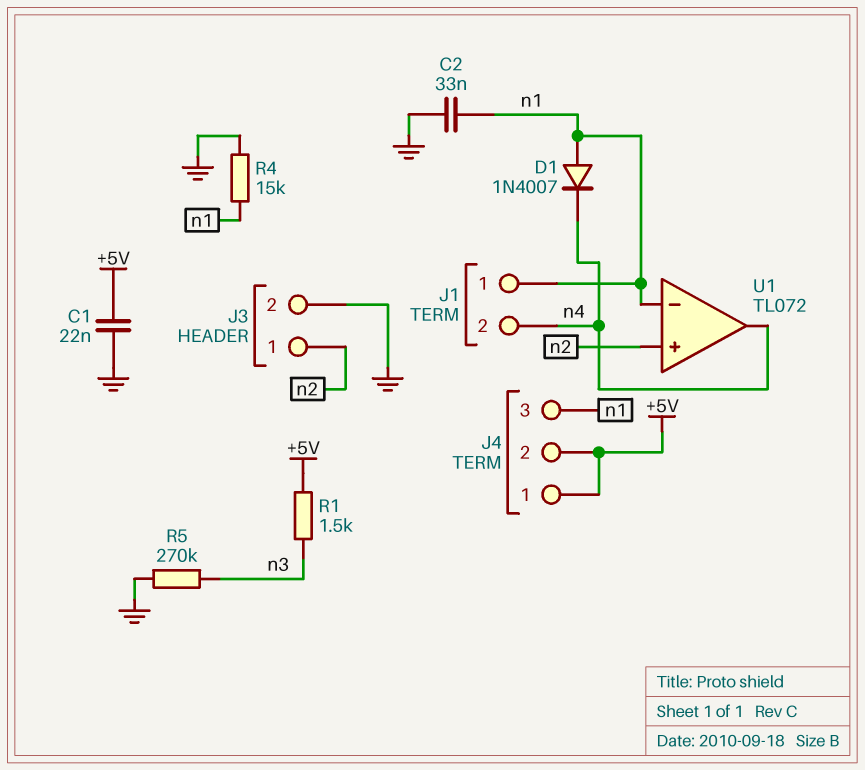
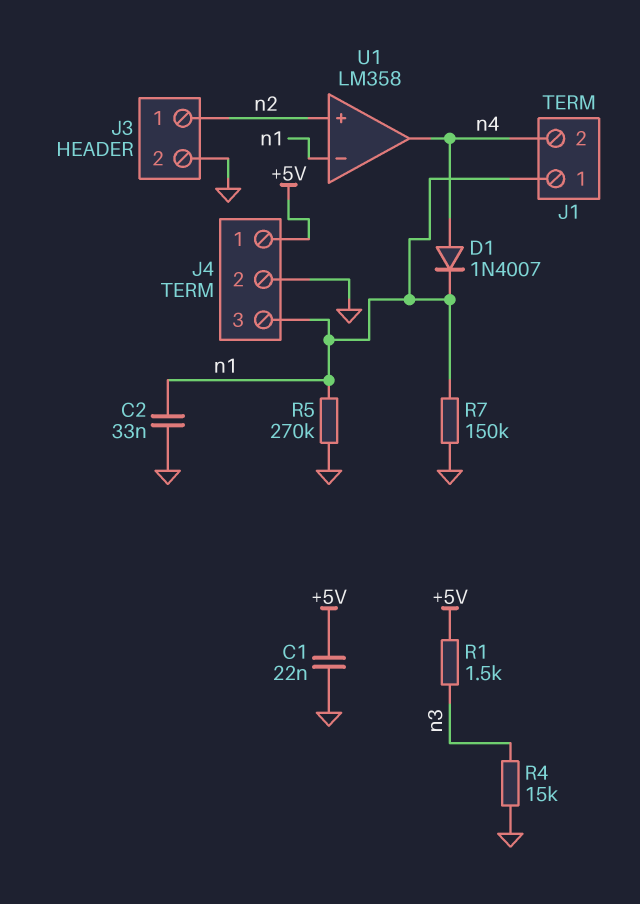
D1: diode 1N4007 (A n1, K n4) -> diode 1N4007 (A n4, K n1)
J4 pin 2: +5V -> GND
R4: 15k (GND, n1) -> 15k (GND, n3)
R5: 270k (GND, n3) -> 270k (GND, n1)
R7: none -> 150k (GND, n1)
U1: TL072 -> LM358

